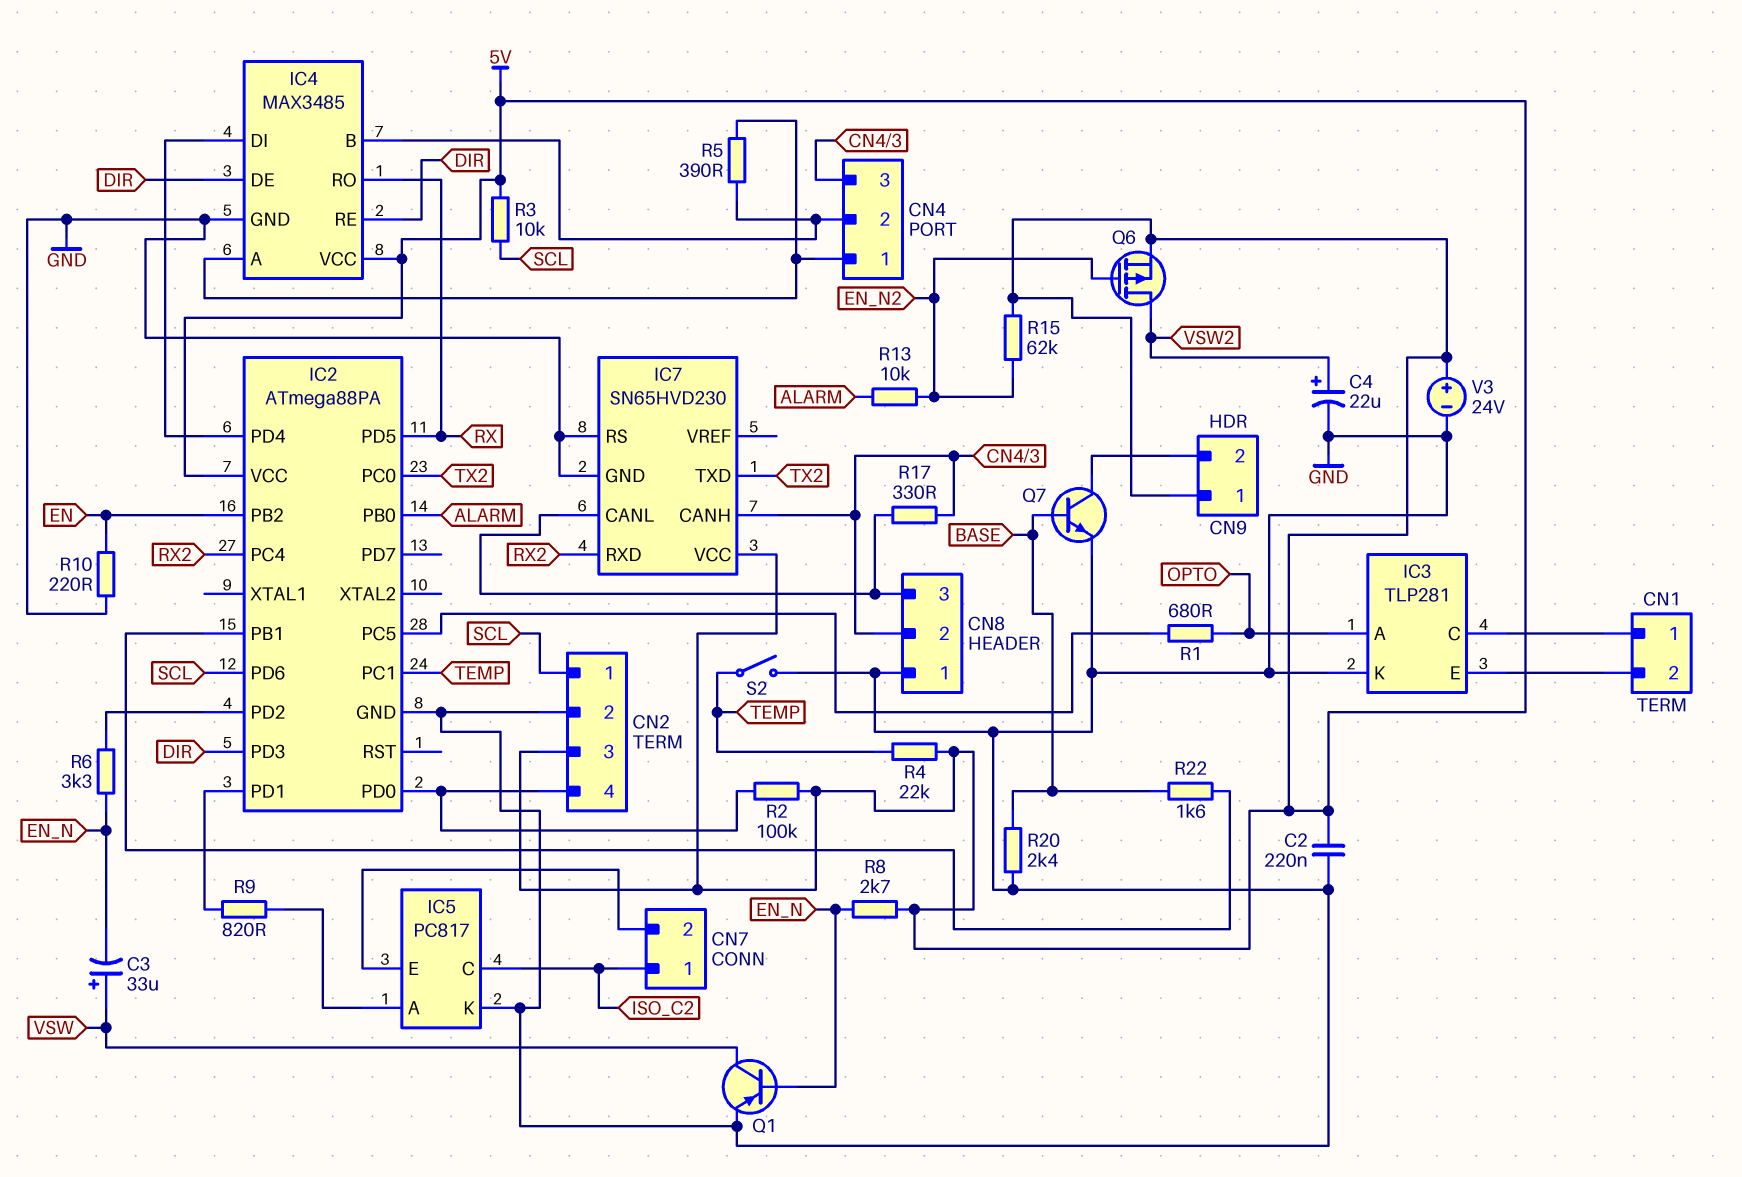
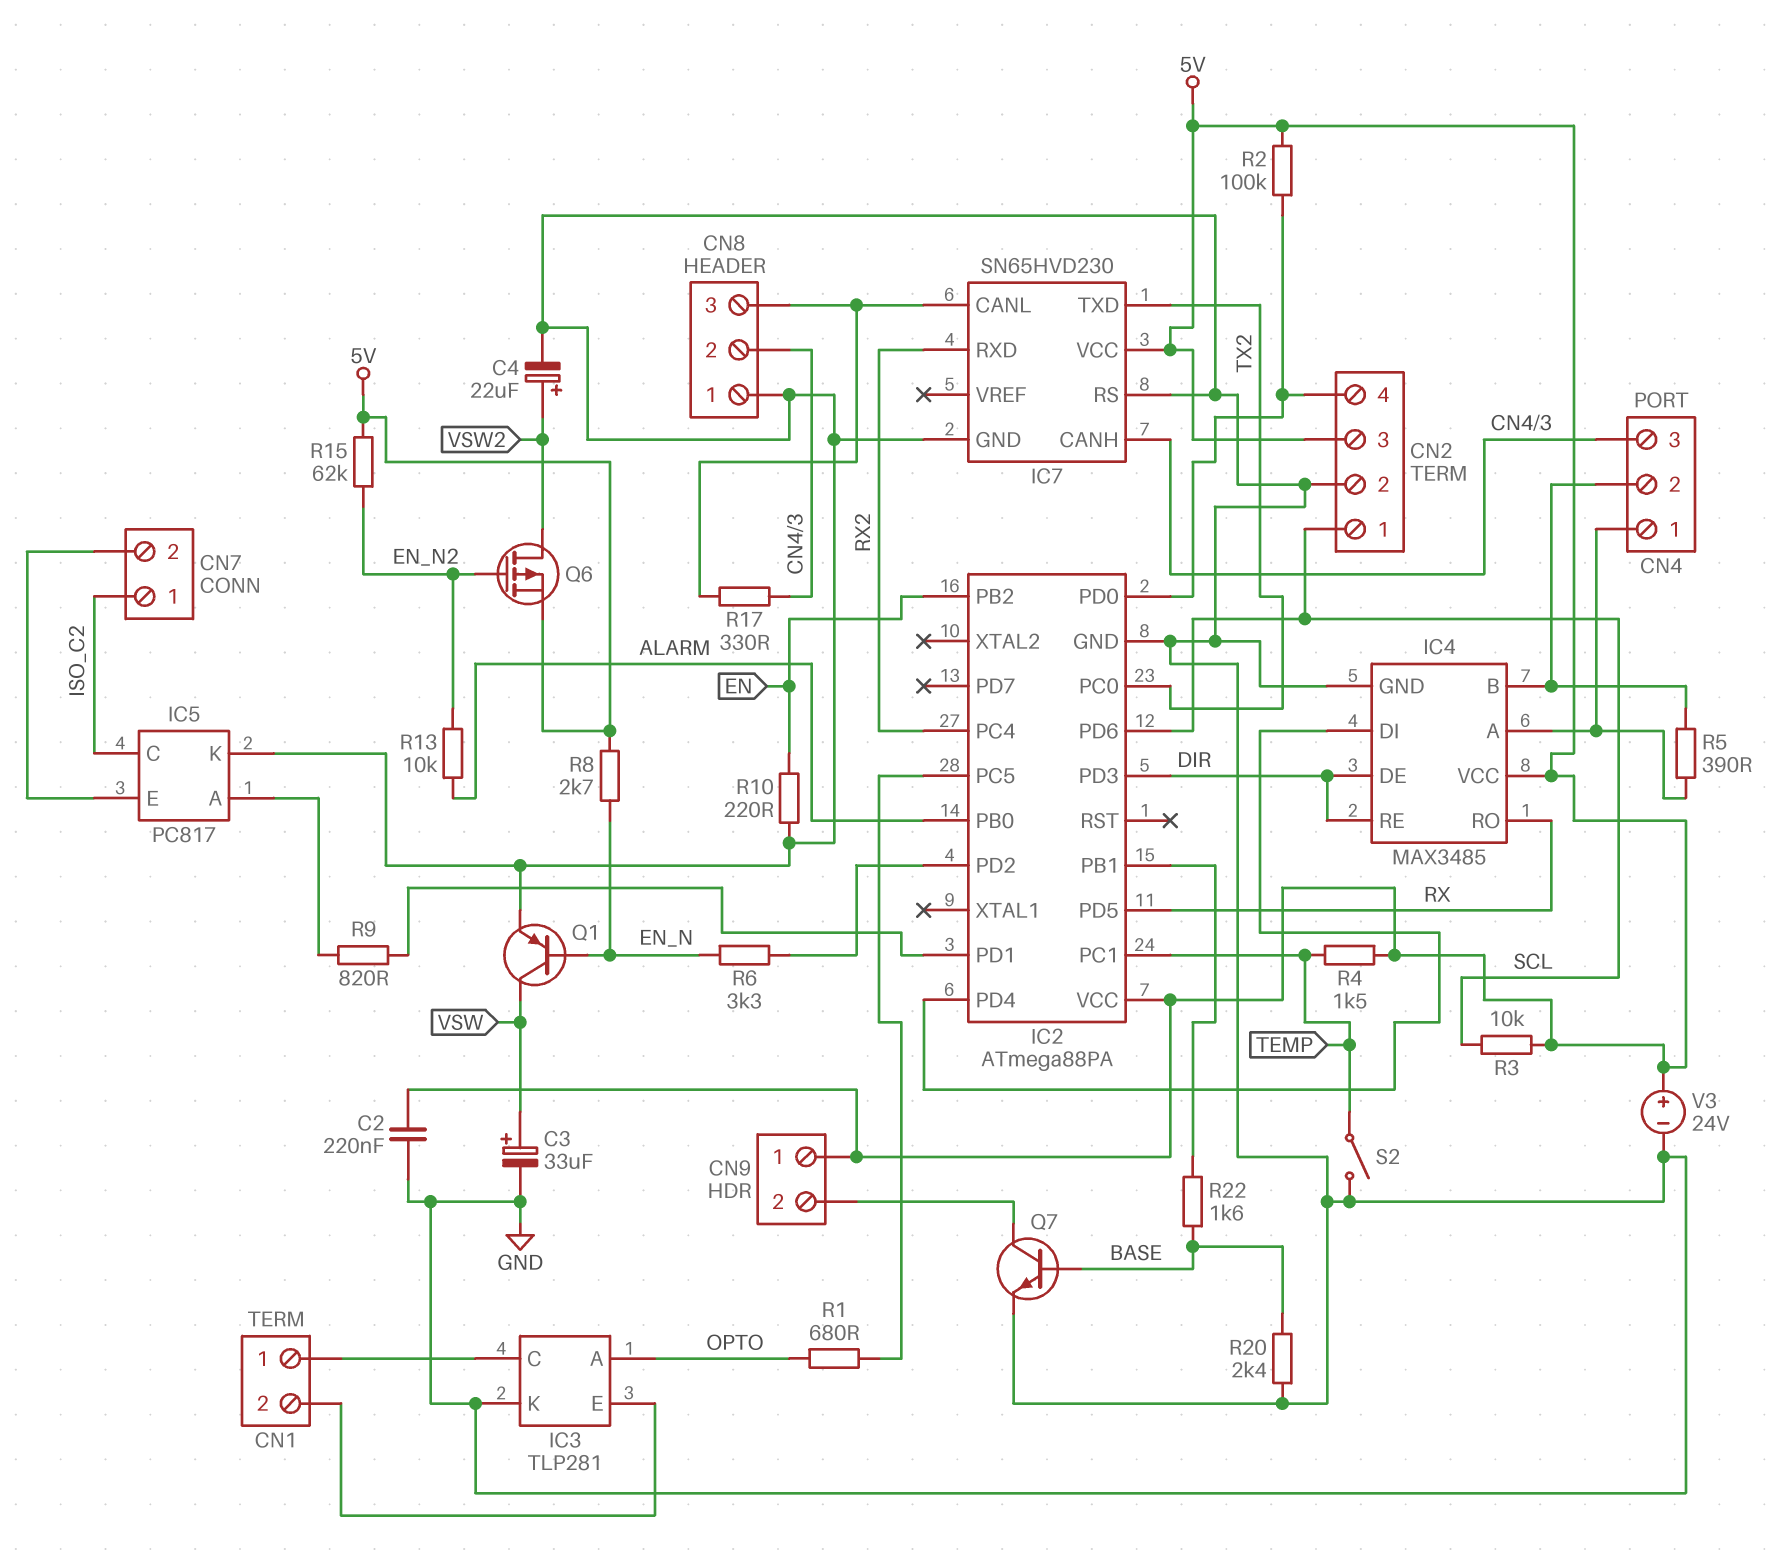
C3: 33uF (plus VSW, minus EN_N) -> 33uF (plus VSW, minus GND)
R4: 22k (5V, TEMP) -> 1.5k (5V, TEMP)

